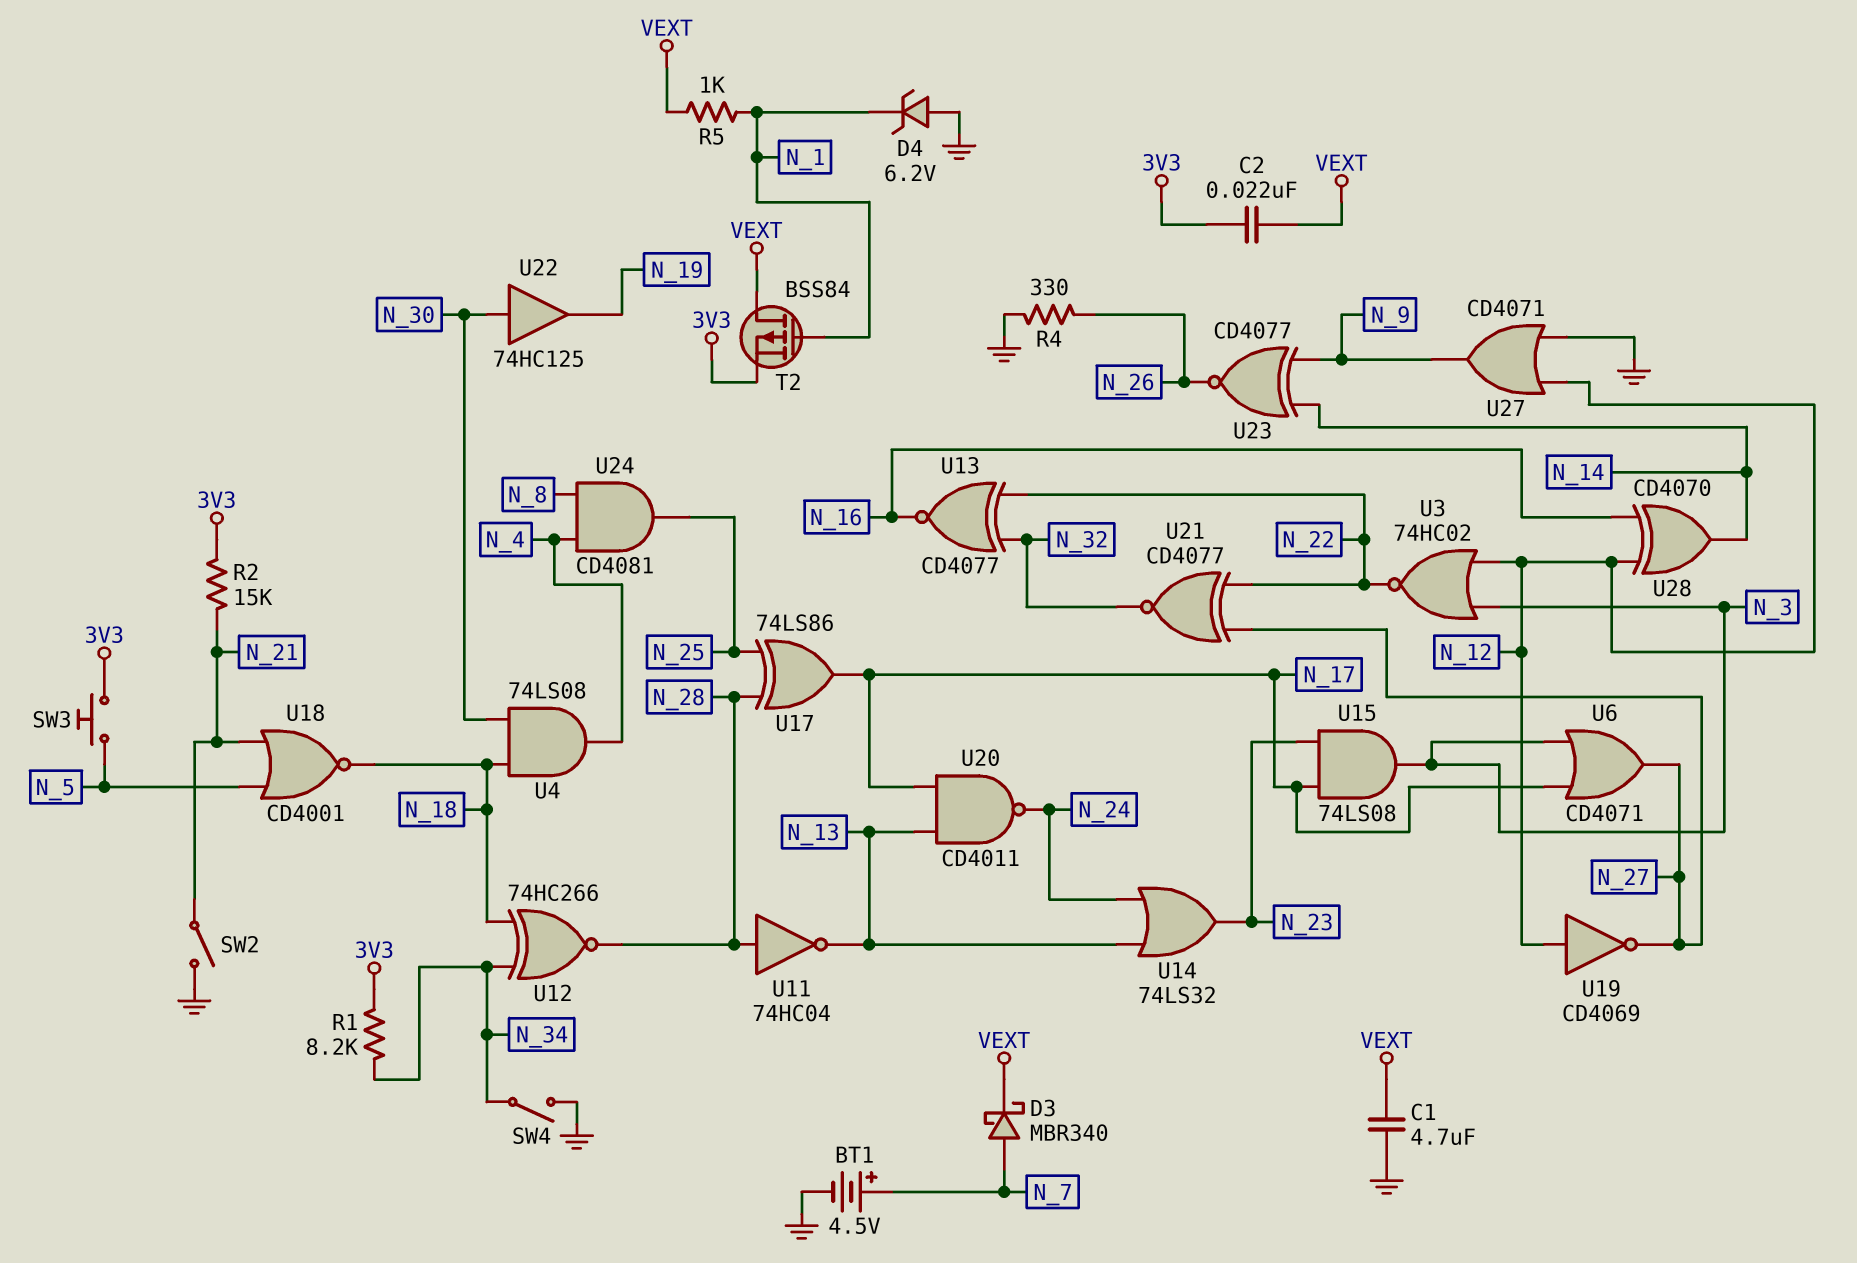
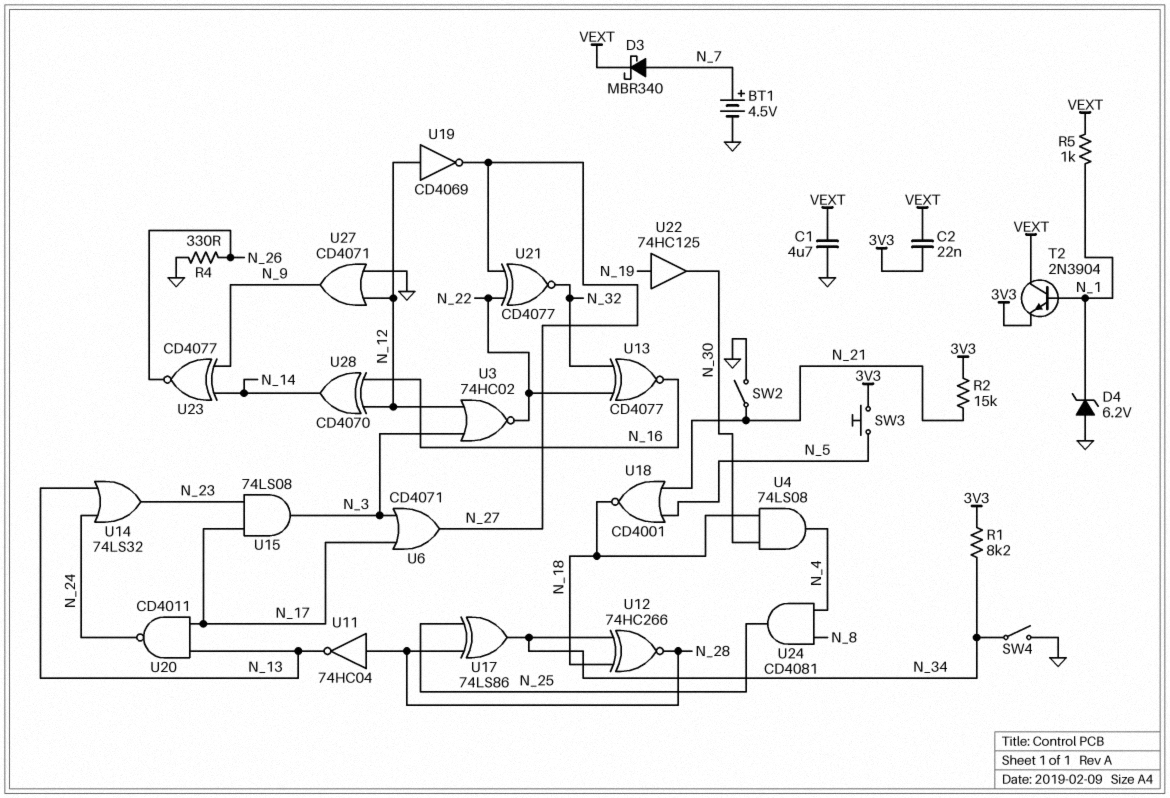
T2: PMOS BSS84 (G N_1, D VEXT, S 3V3) -> NPN 2N3904 (B N_1, C VEXT, E 3V3)
U17: XOR 74LS86 (in N_25, in N_28, out N_17) -> XOR 74LS86 (in N_25, in N_28, out N_34)
U22: buffer 74HC125 (in N_30, out N_19) -> buffer 74HC125 (in N_19, out N_30)

